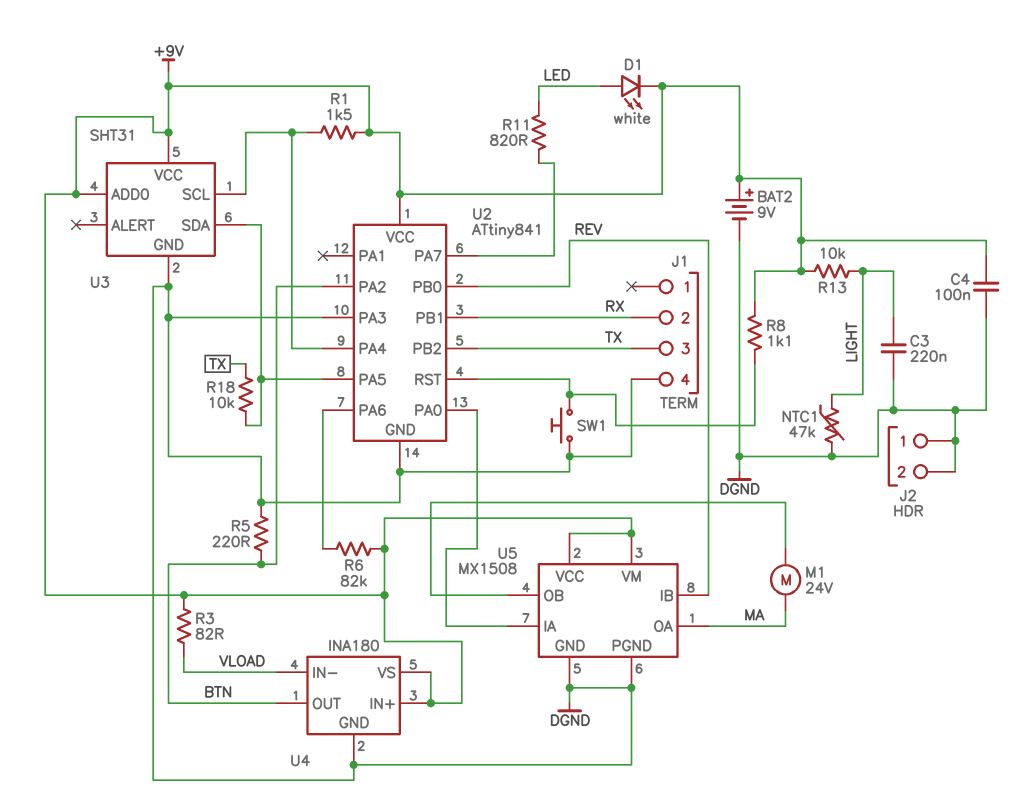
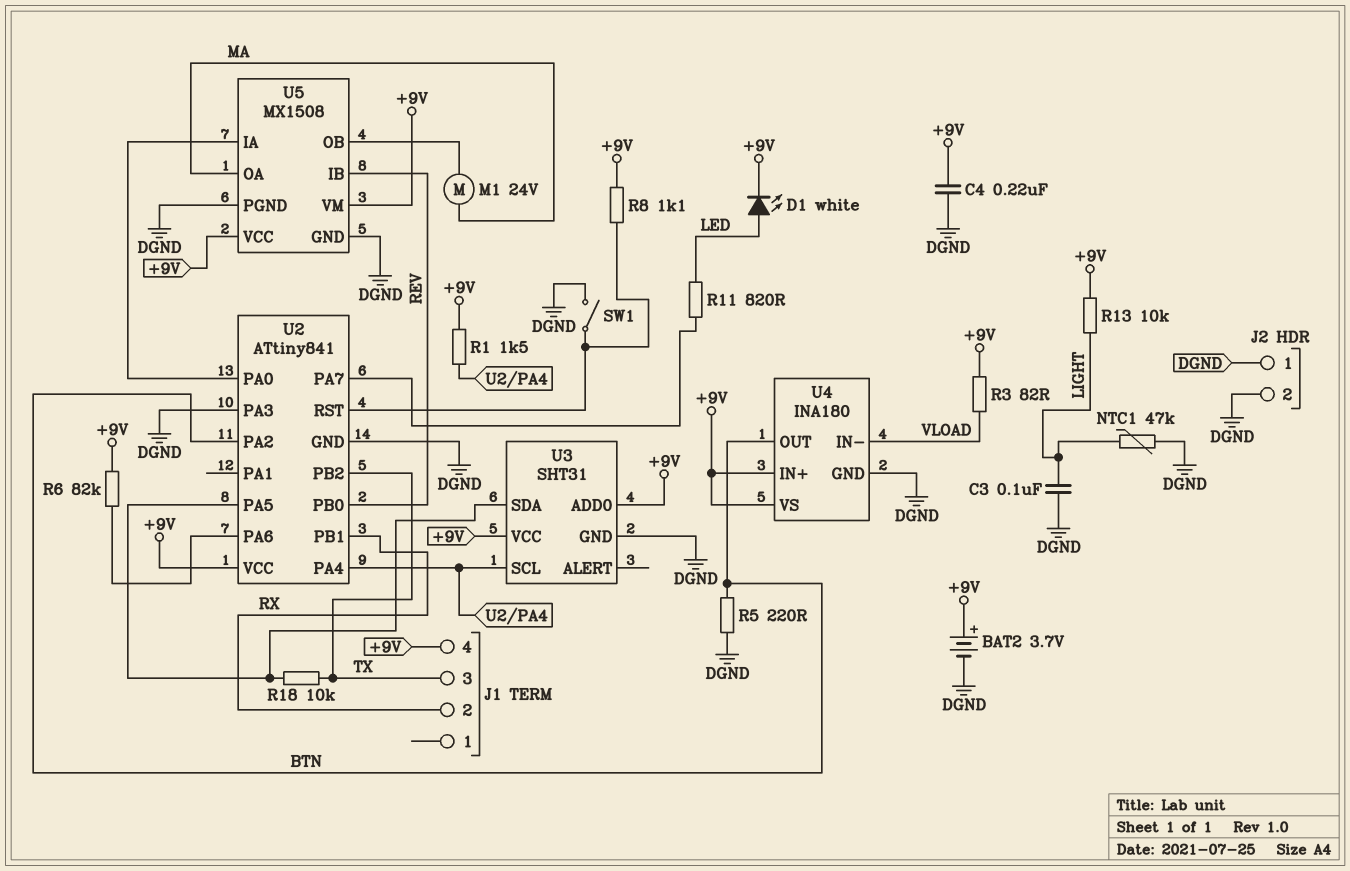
BAT2: 9V (plus +9V, minus DGND) -> 3.7V (plus +9V, minus DGND)
C3: 220nF (DGND, LIGHT) -> 100nF (DGND, LIGHT)
C4: 100nF (+9V, DGND) -> 220nF (+9V, DGND)
J1 pin 4: DGND -> +9V
SW1: button (DGND, U2/RST) -> switch (DGND, U2/RST)

